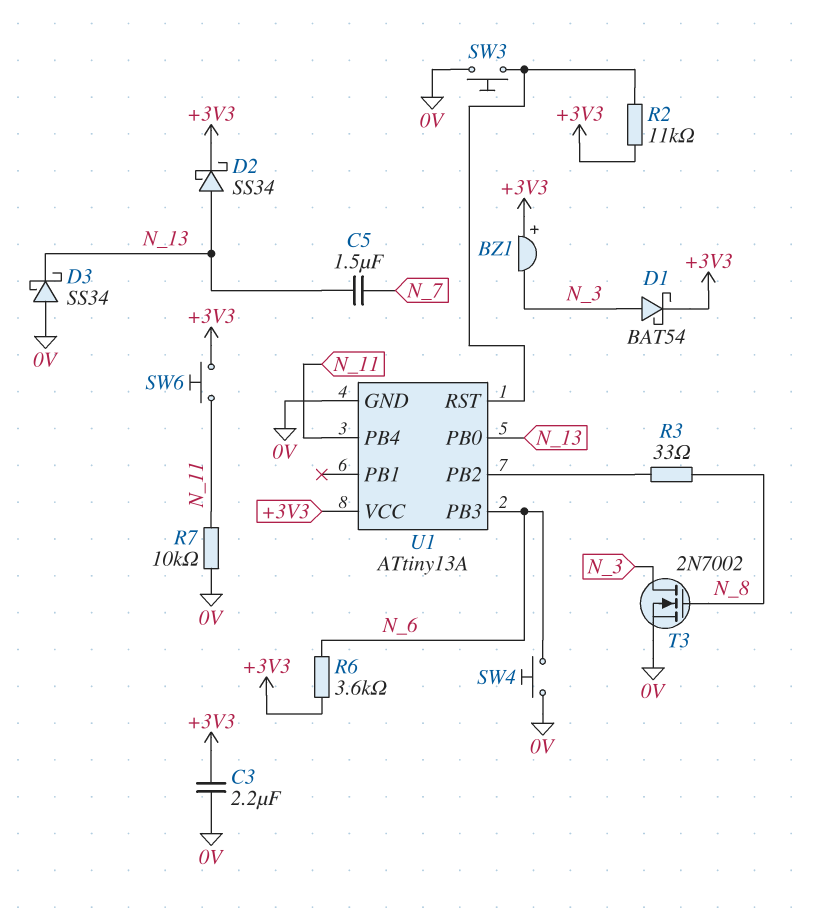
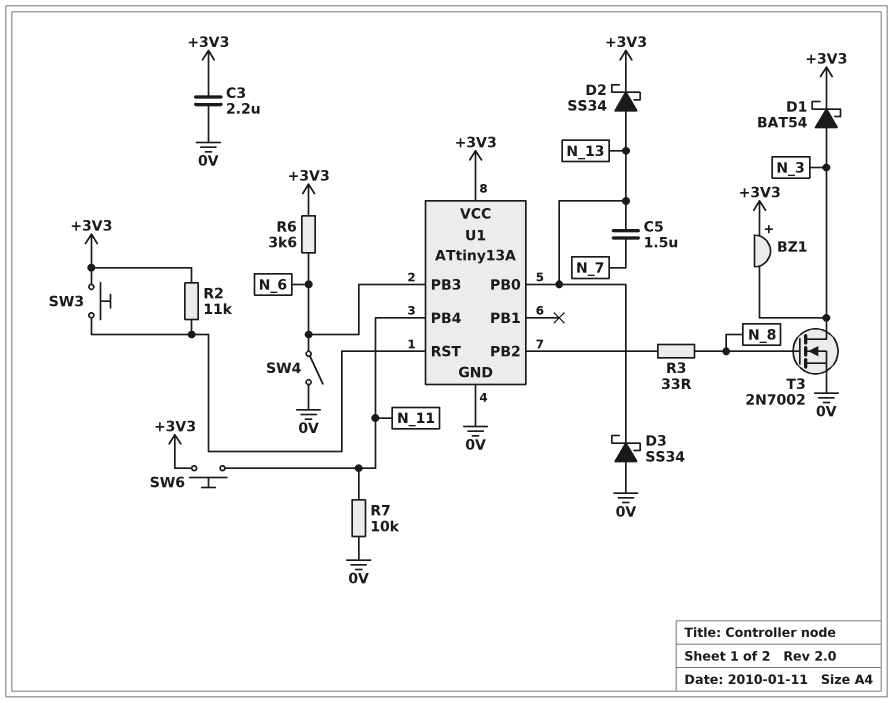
SW3: button (0V, U1/RST) -> button (+3V3, U1/RST)
SW4: button (0V, N_6) -> switch (0V, N_6)

